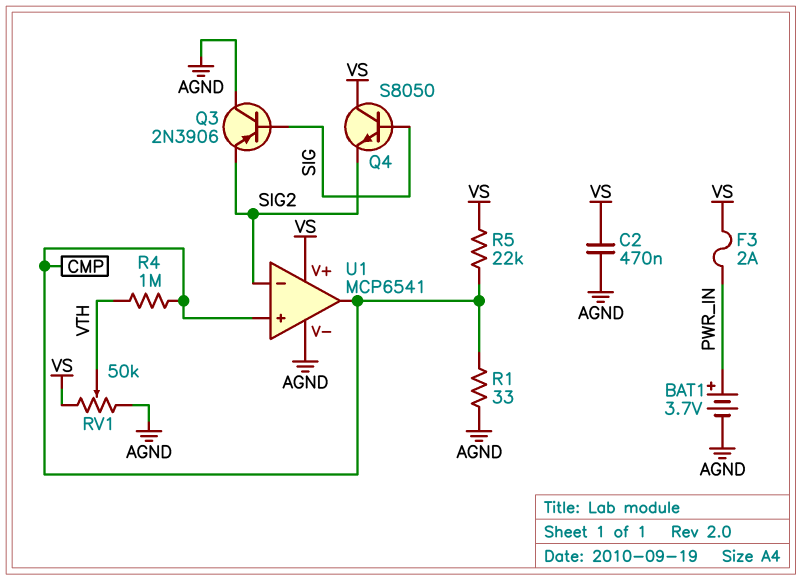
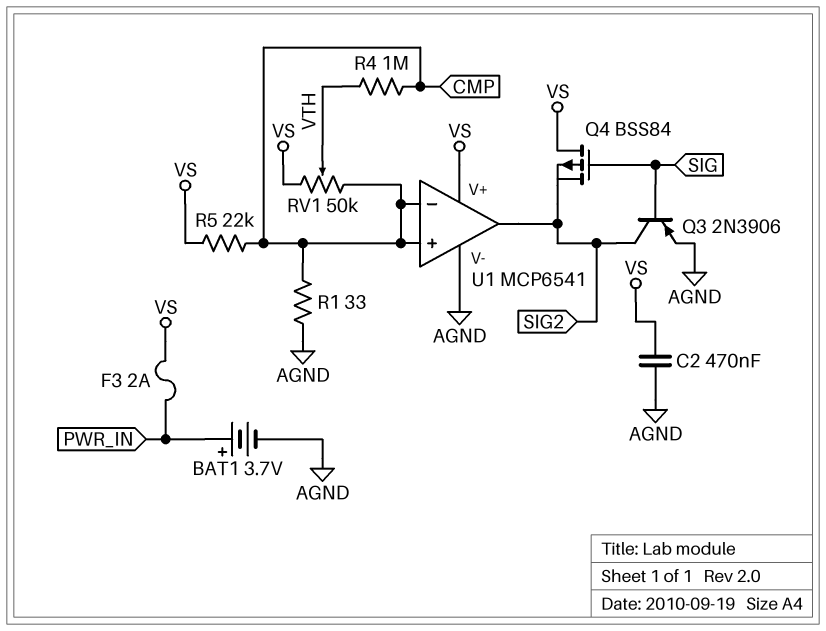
Q3: PNP 2N3906 (B SIG, C AGND, E SIG2) -> PNP 2N3906 (B SIG, C SIG2, E AGND)
Q4: NPN S8050 (B SIG, C VS, E SIG2) -> PMOS BSS84 (G SIG, D VS, S SIG2)
RV1: 50k (AGND, VS, wiper VTH) -> 50k (CMP, VS, wiper VTH)
U1 pin in-: SIG2 -> CMP
U1 pin out: CMP -> SIG2

